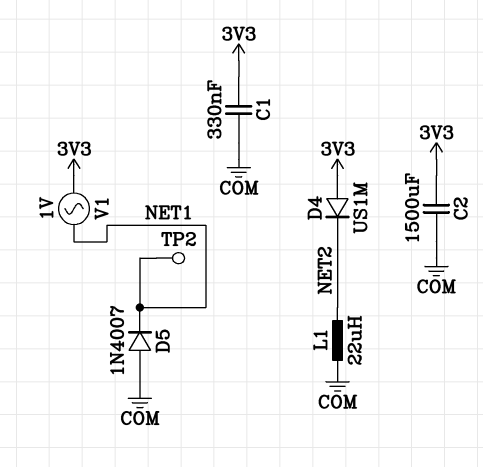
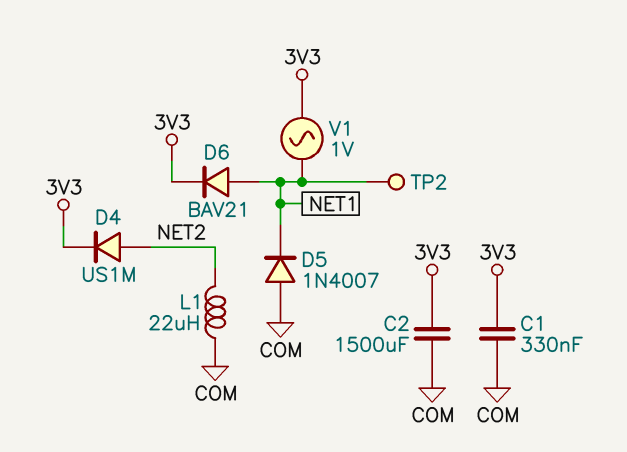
D4: diode US1M (A 3V3, K NET2) -> diode US1M (A NET2, K 3V3)
D6: none -> diode BAV21 (A NET1, K 3V3)

